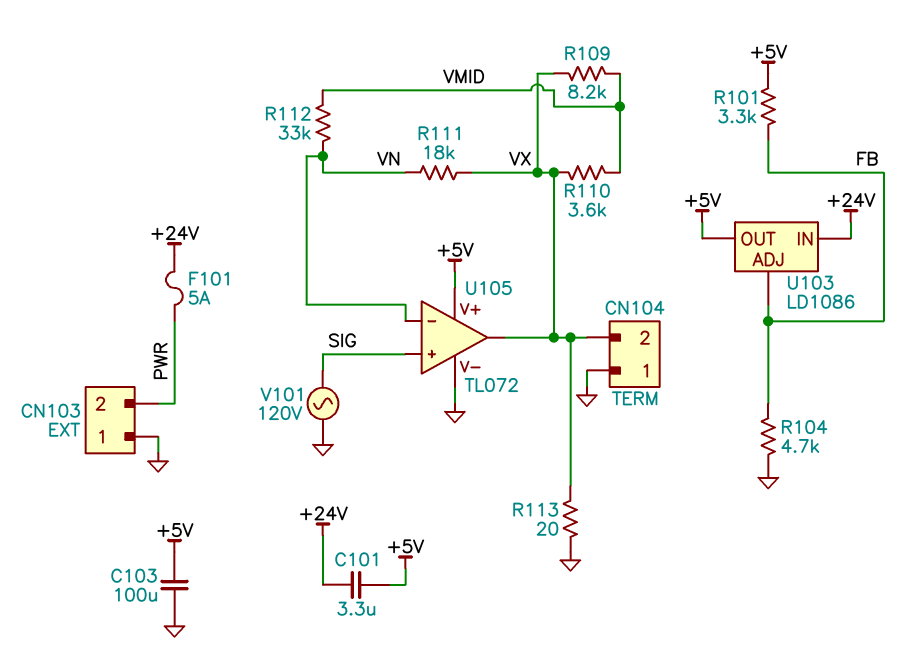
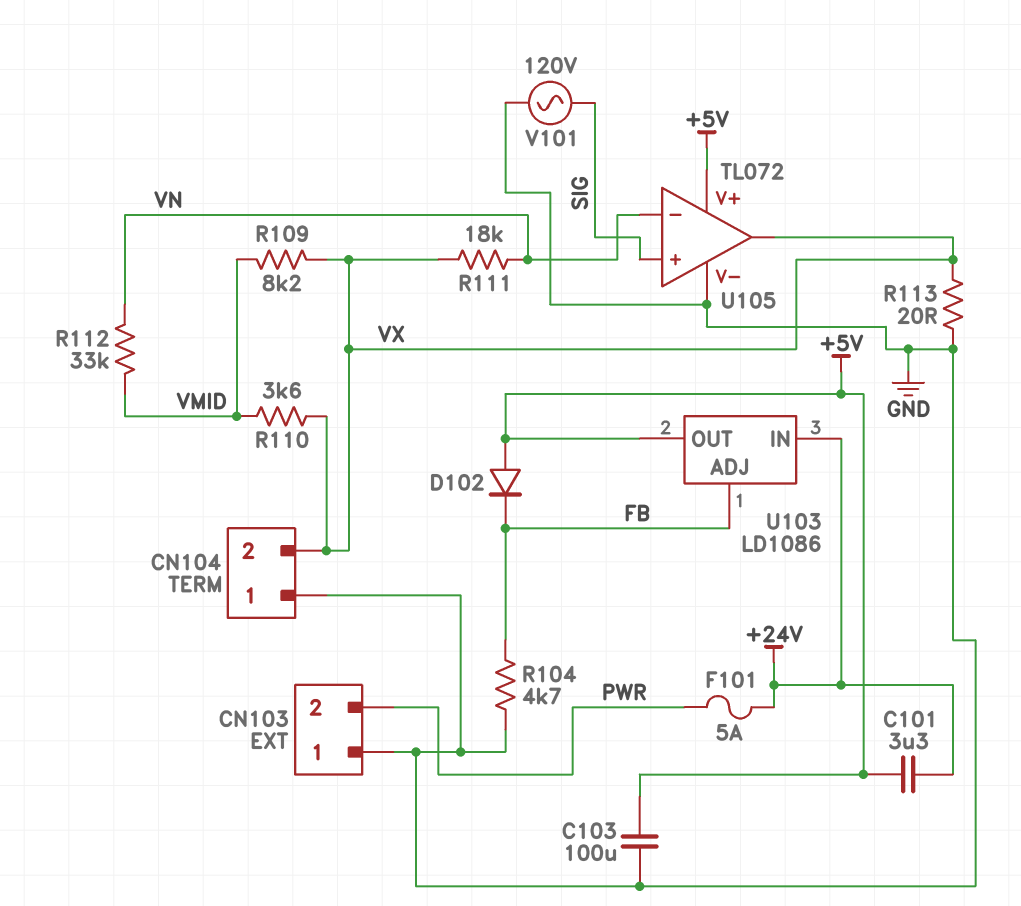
D102: none -> diode (A +5V, K FB)
R101: 3.3k (+5V, FB) -> none

